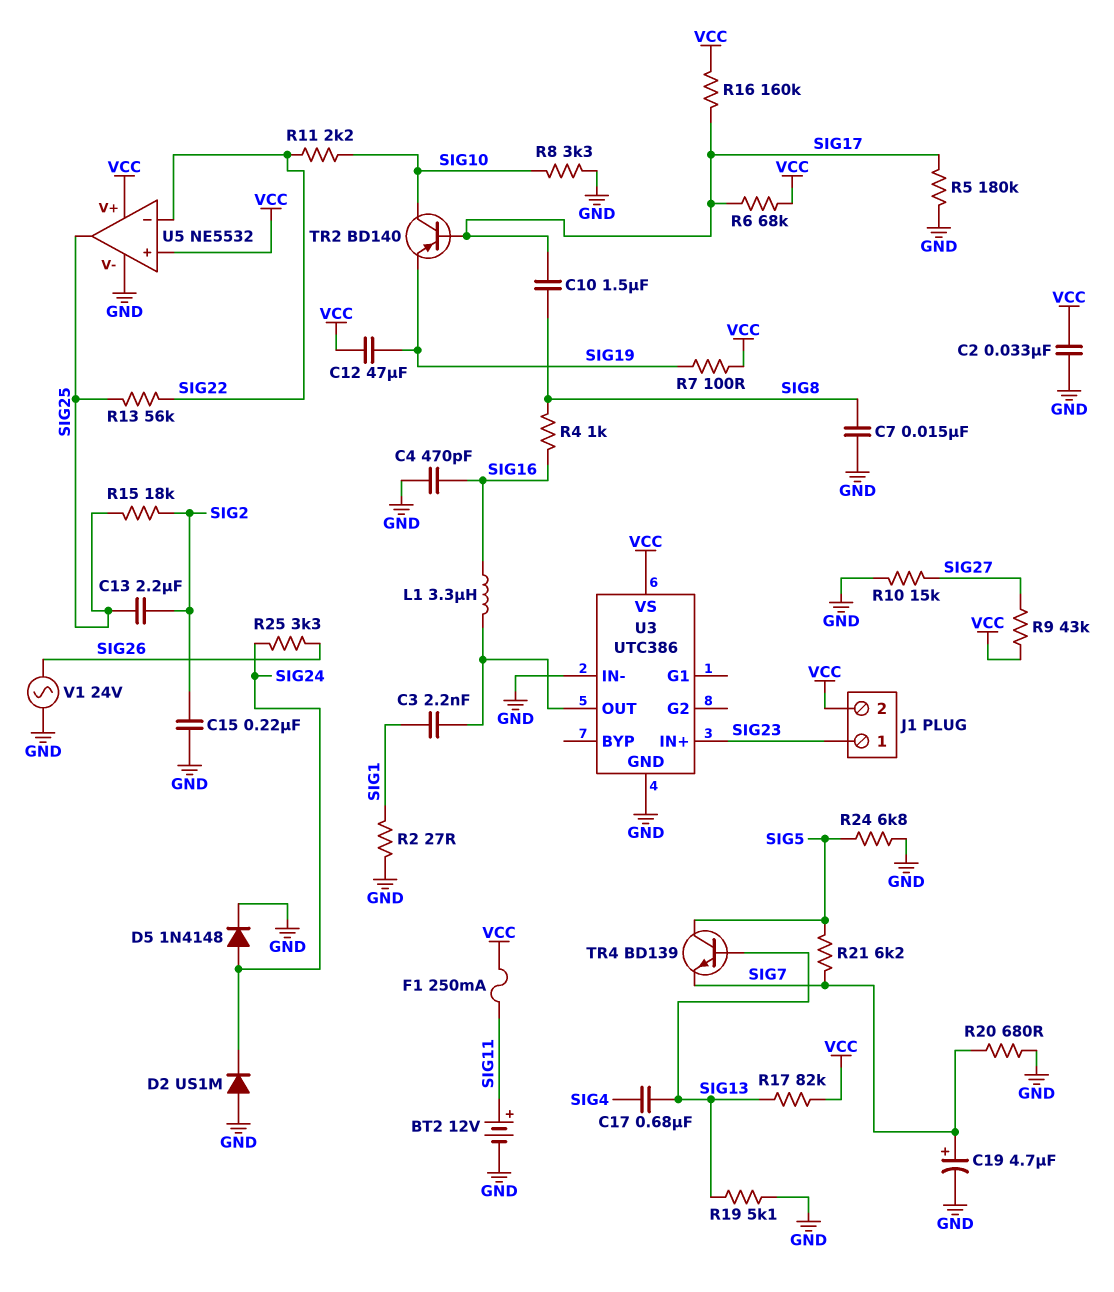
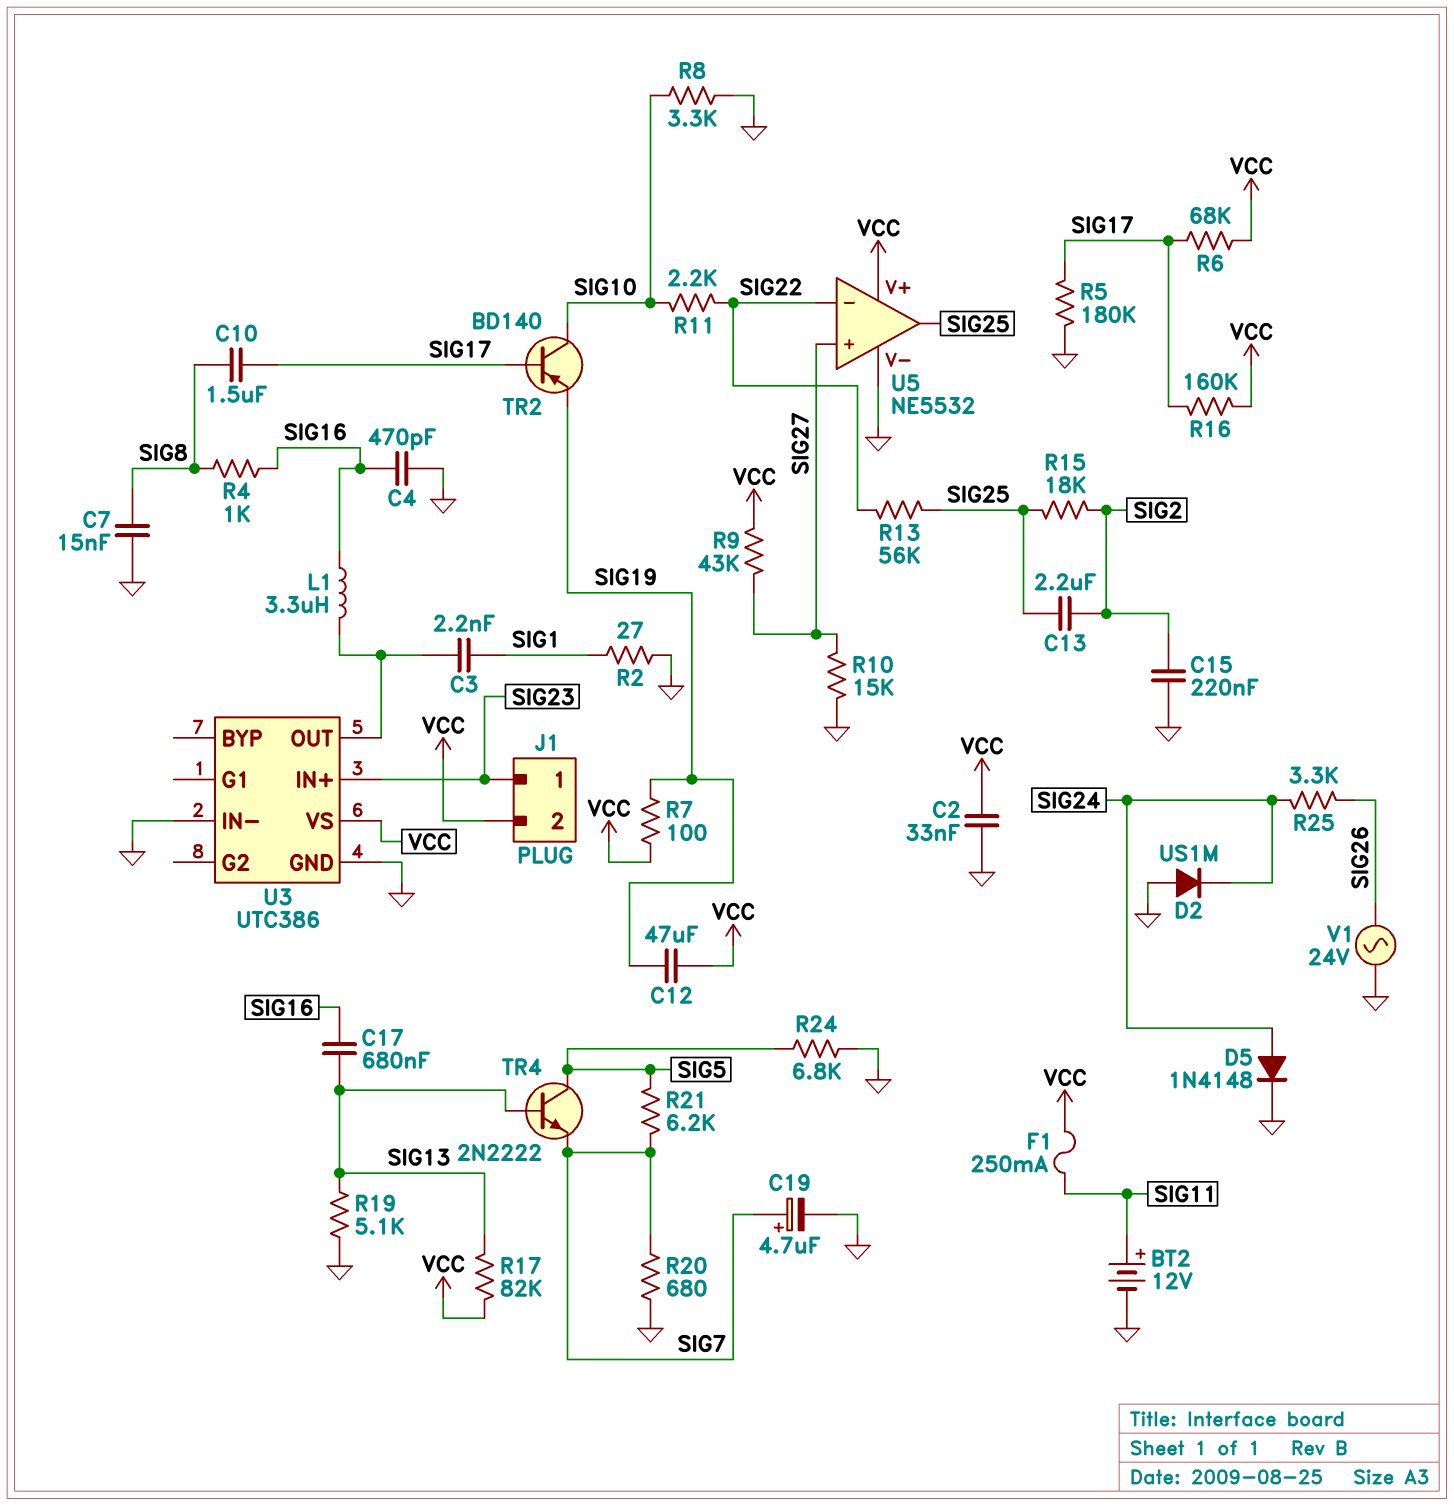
C17: 680nF (SIG4, SIG13) -> 680nF (SIG13, SIG16)
TR4: NPN BD139 (B SIG13, C SIG5, E SIG7) -> NPN 2N2222 (B SIG13, C SIG5, E SIG7)
U5 pin in+: VCC -> SIG27

